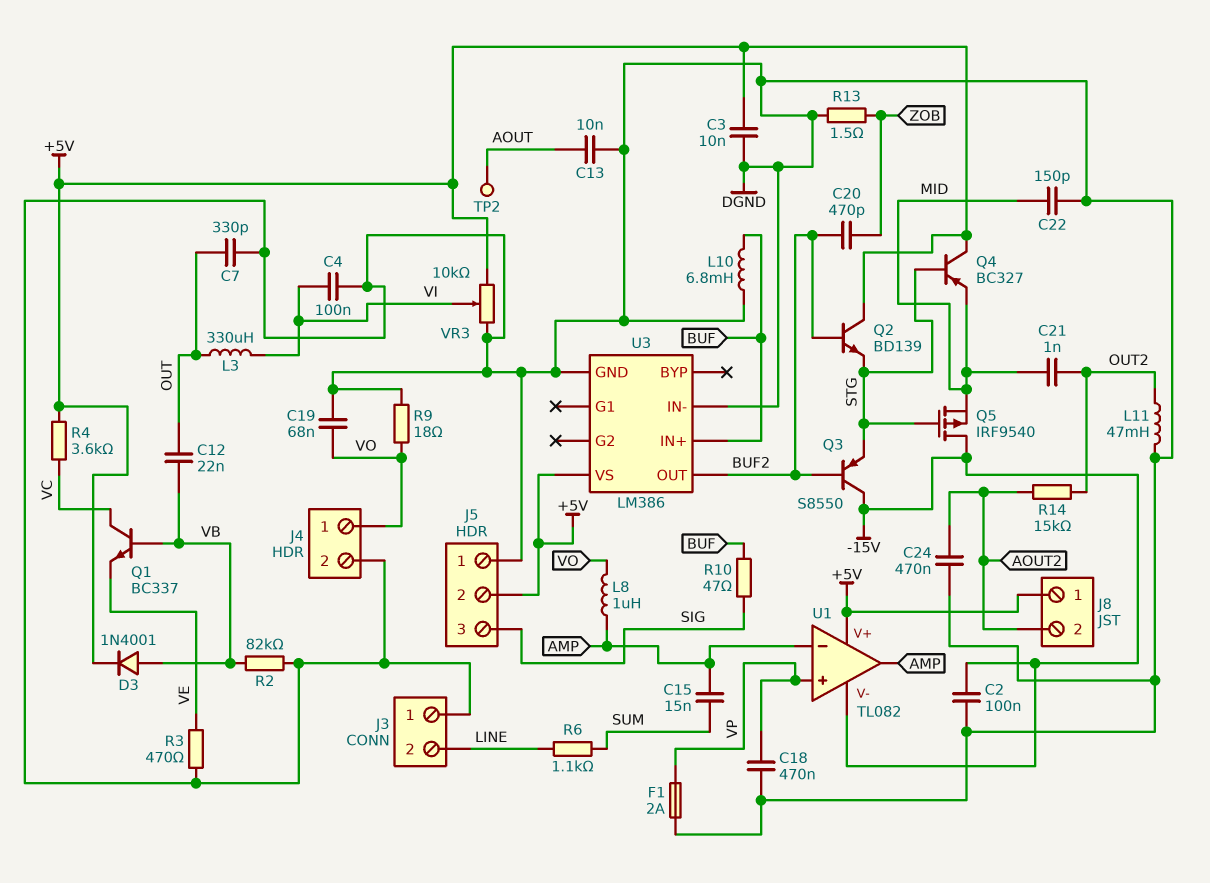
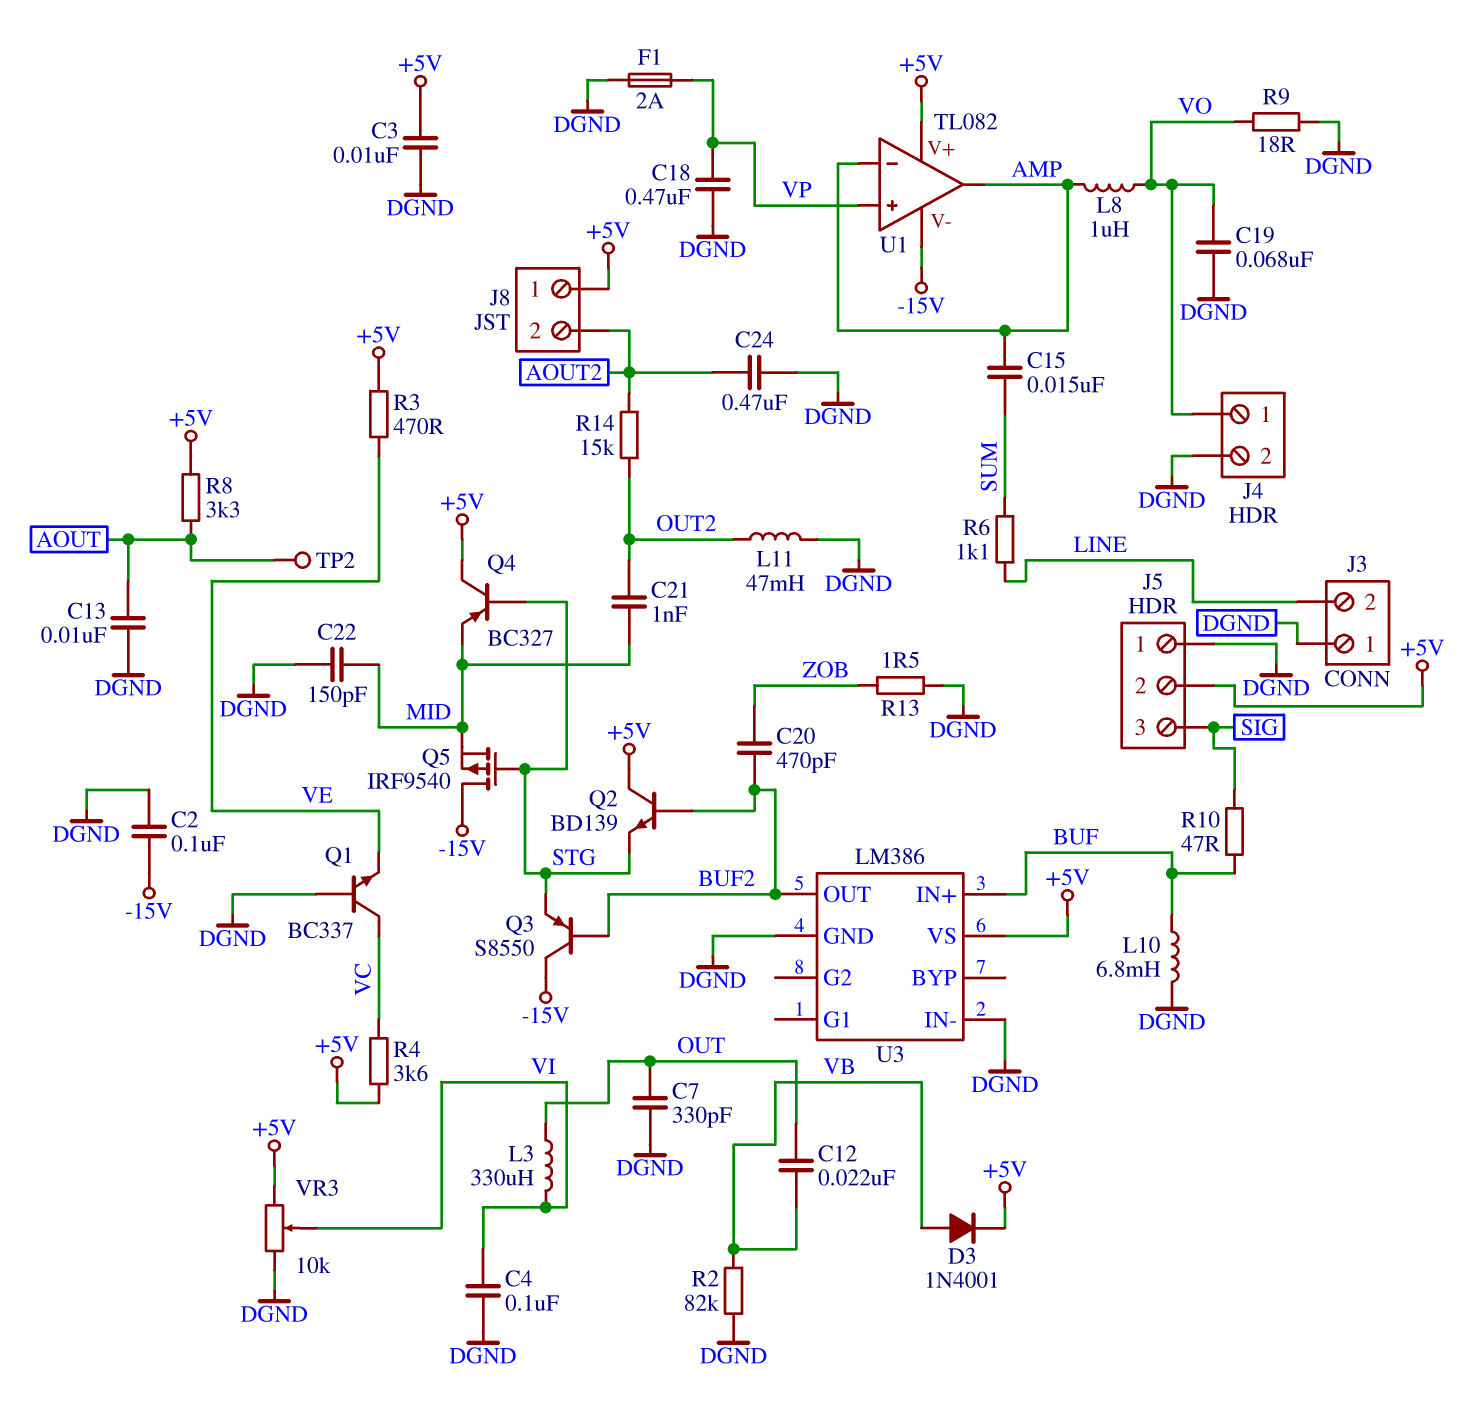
Q1: NPN BC337 (B VB, C VC, E VE) -> NPN BC337 (B DGND, C VC, E VE)
R3: 470 (DGND, VE) -> 470 (+5V, VE)
R8: none -> 3.3k (+5V, AOUT)

